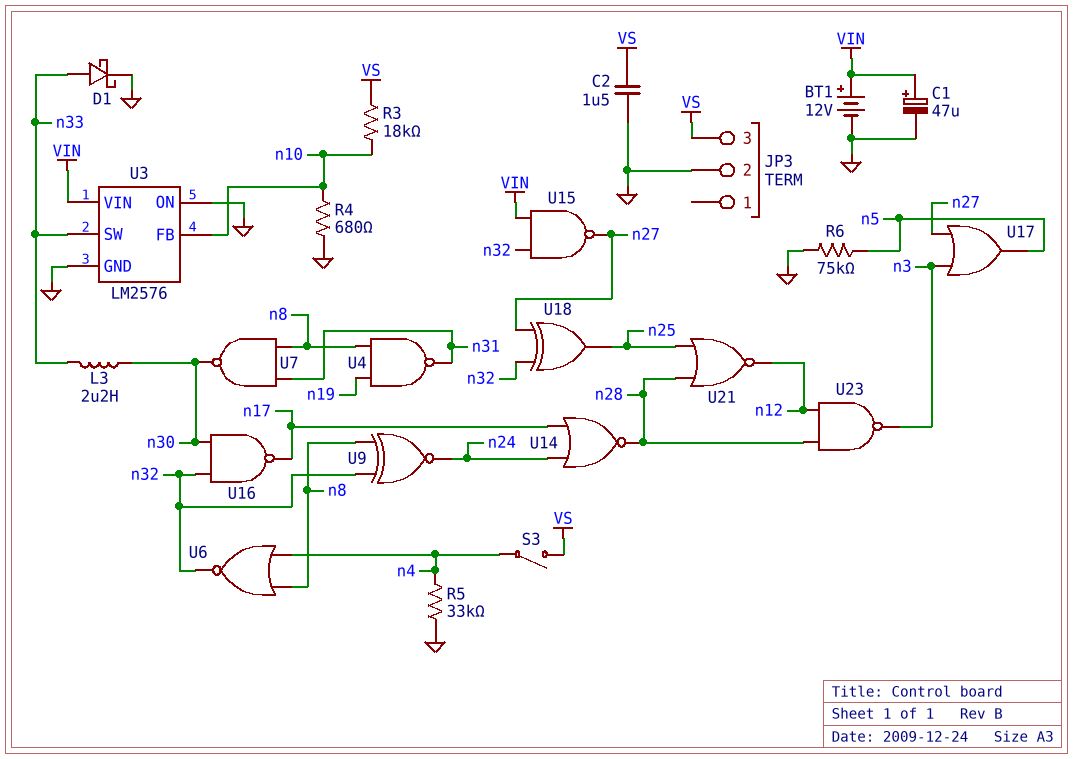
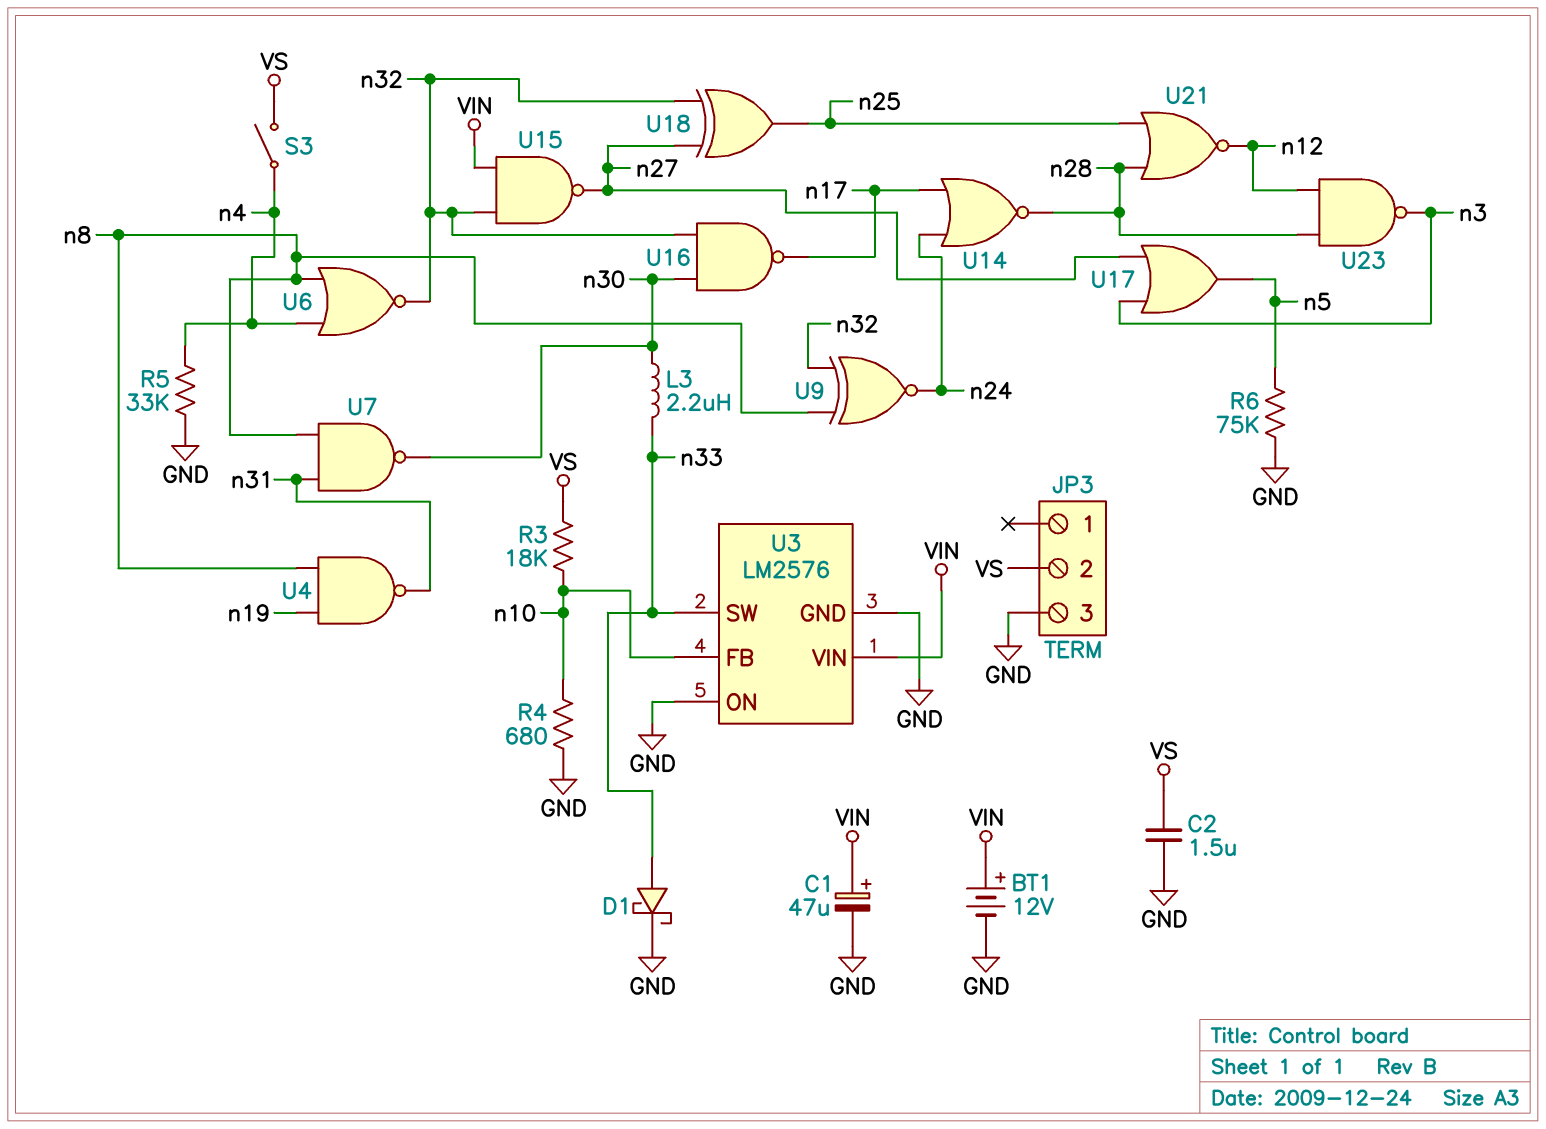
JP3 pin 2: GND -> VS
JP3 pin 3: VS -> GND

